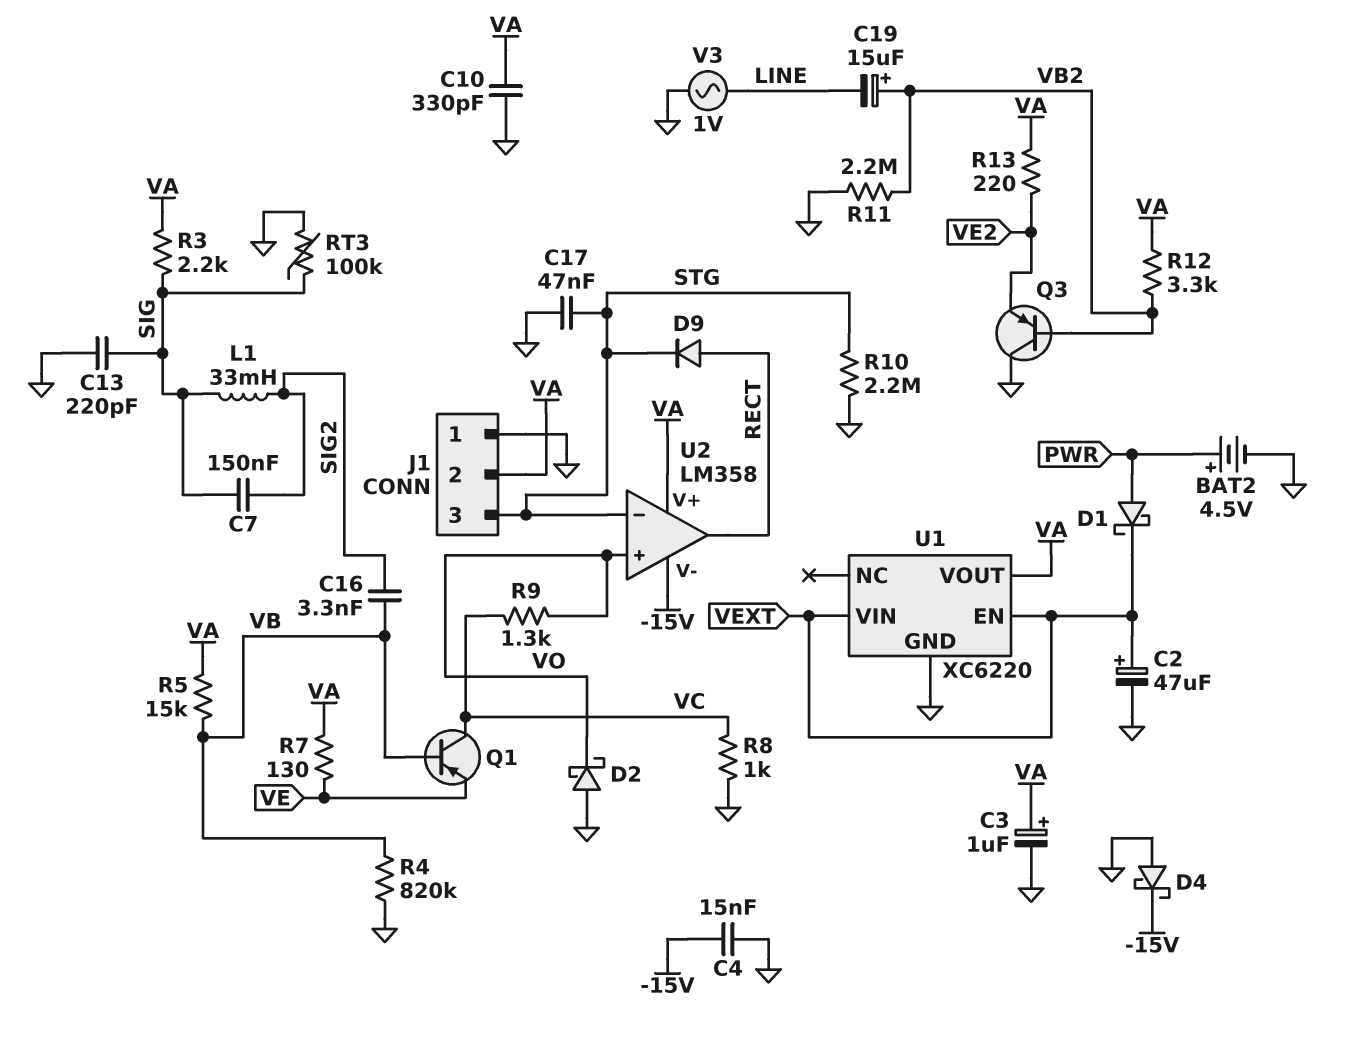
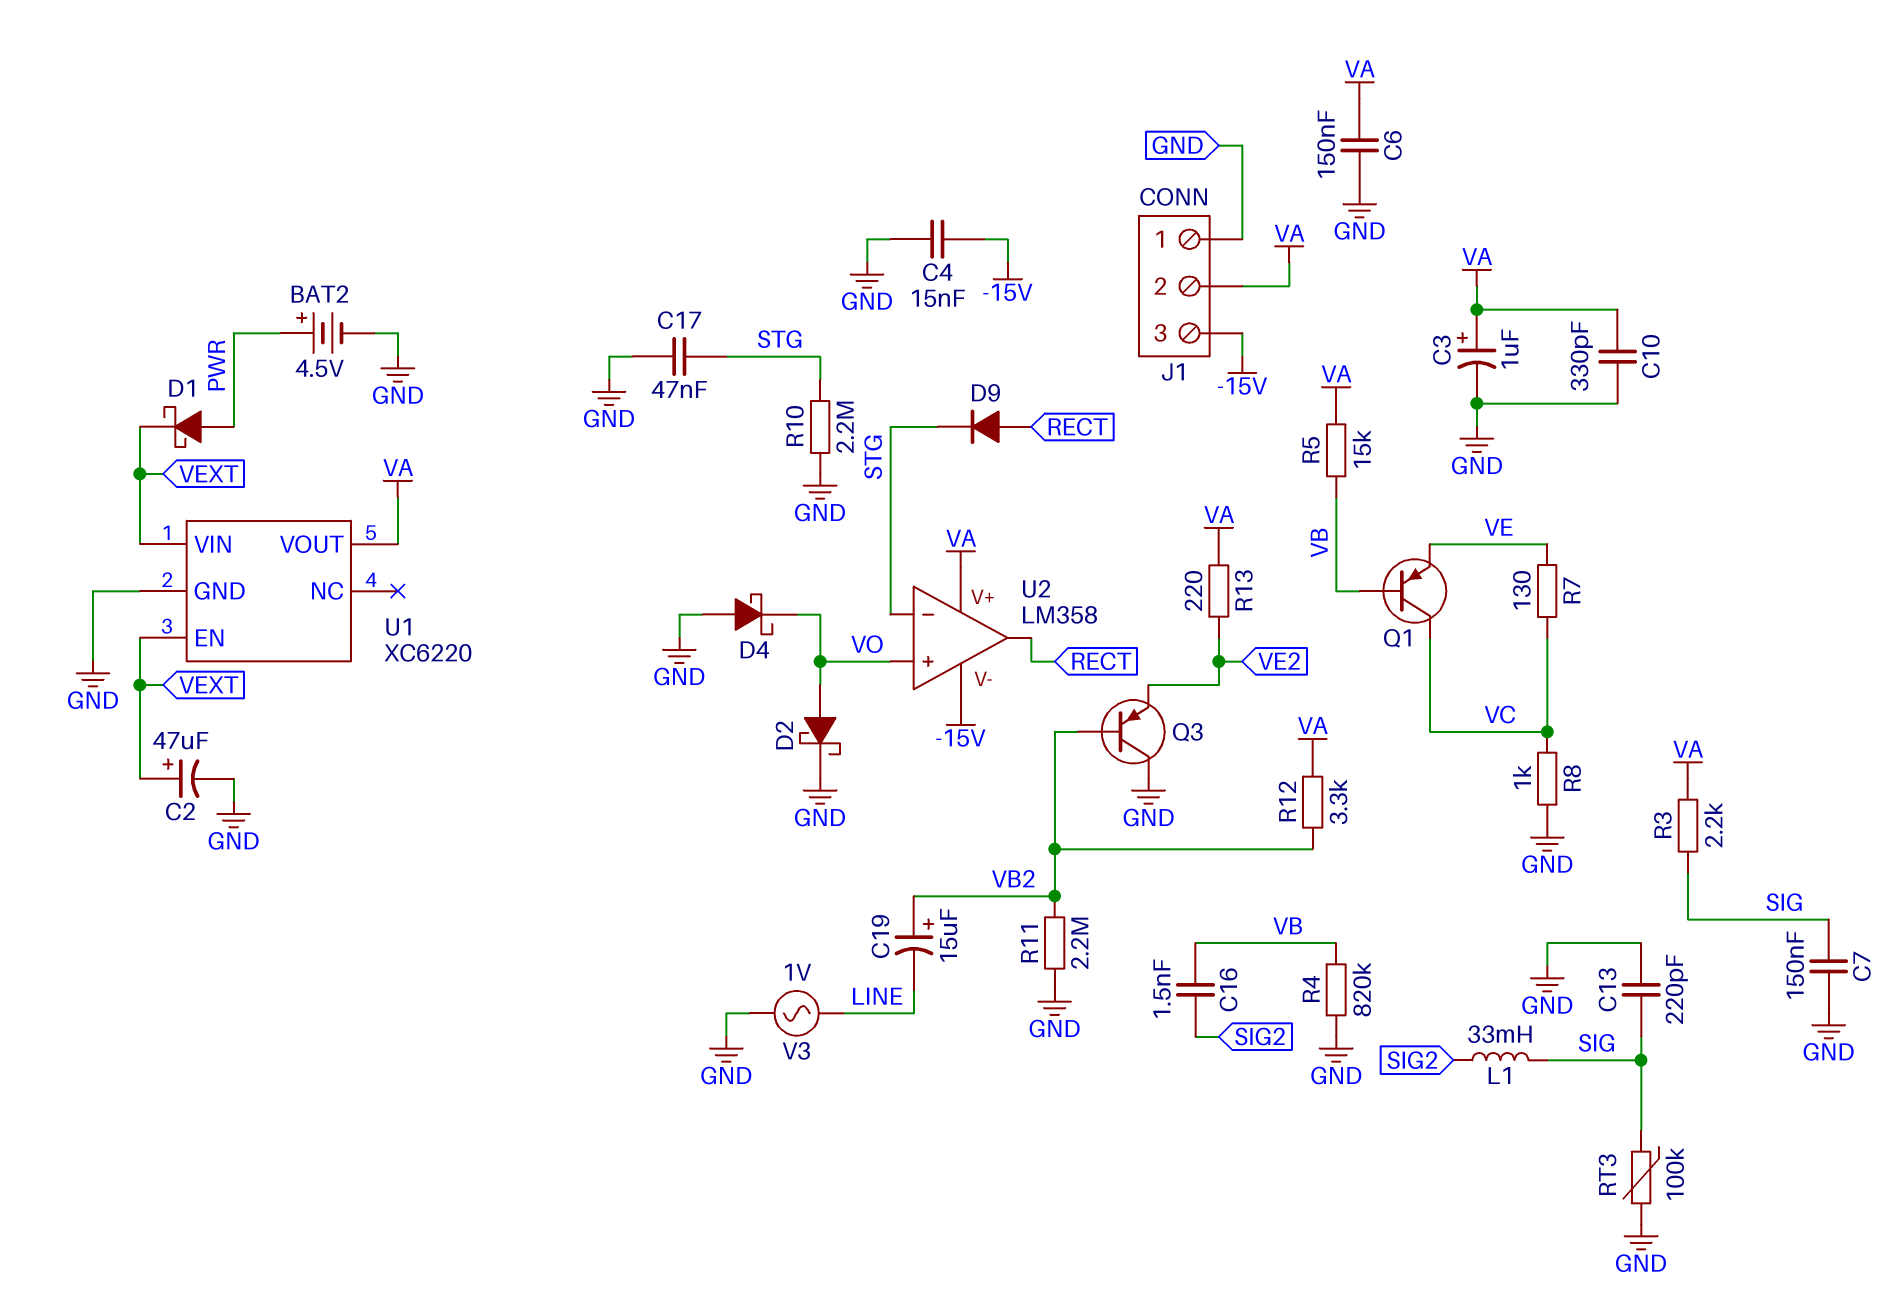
C6: none -> 150nF (GND, VA)
C7: 150nF (SIG, SIG2) -> 150nF (GND, SIG)
C16: 3.3nF (SIG2, VB) -> 1.5nF (SIG2, VB)
D2: schottky (A GND, K VO) -> schottky (A VO, K GND)
D4: schottky (A GND, K -15V) -> schottky (A GND, K VO)
J1 pin 3: STG -> -15V
R7: 130 (VA, VE) -> 130 (VC, VE)
R9: 1.3k (VC, VO) -> none

